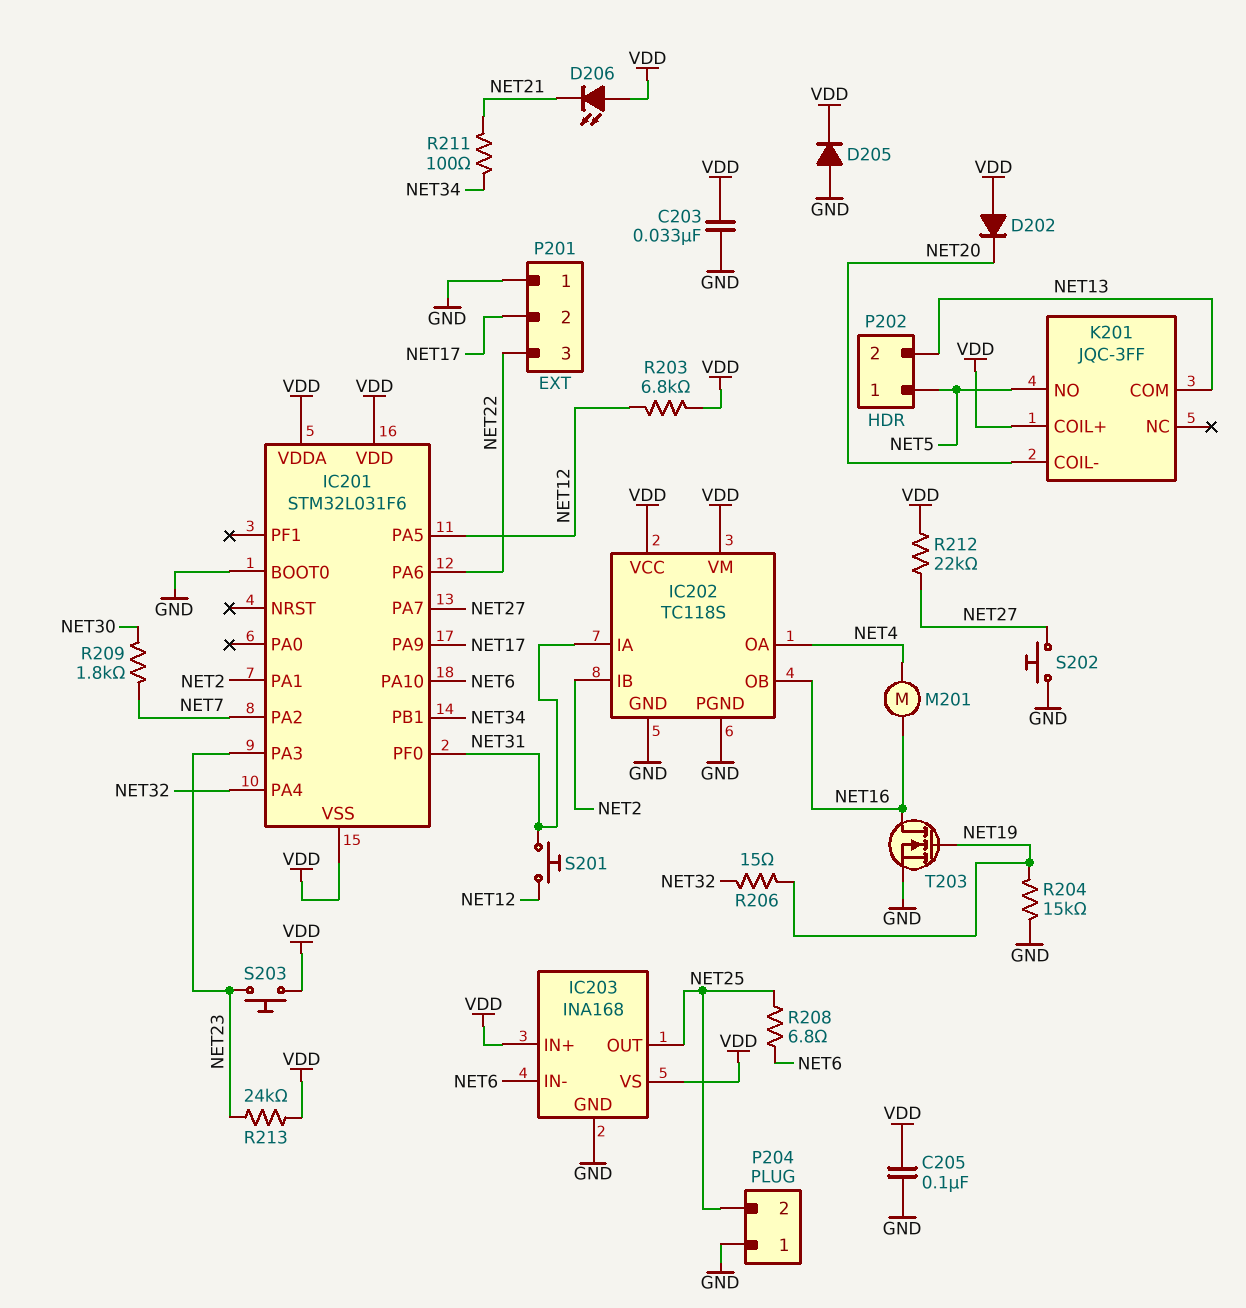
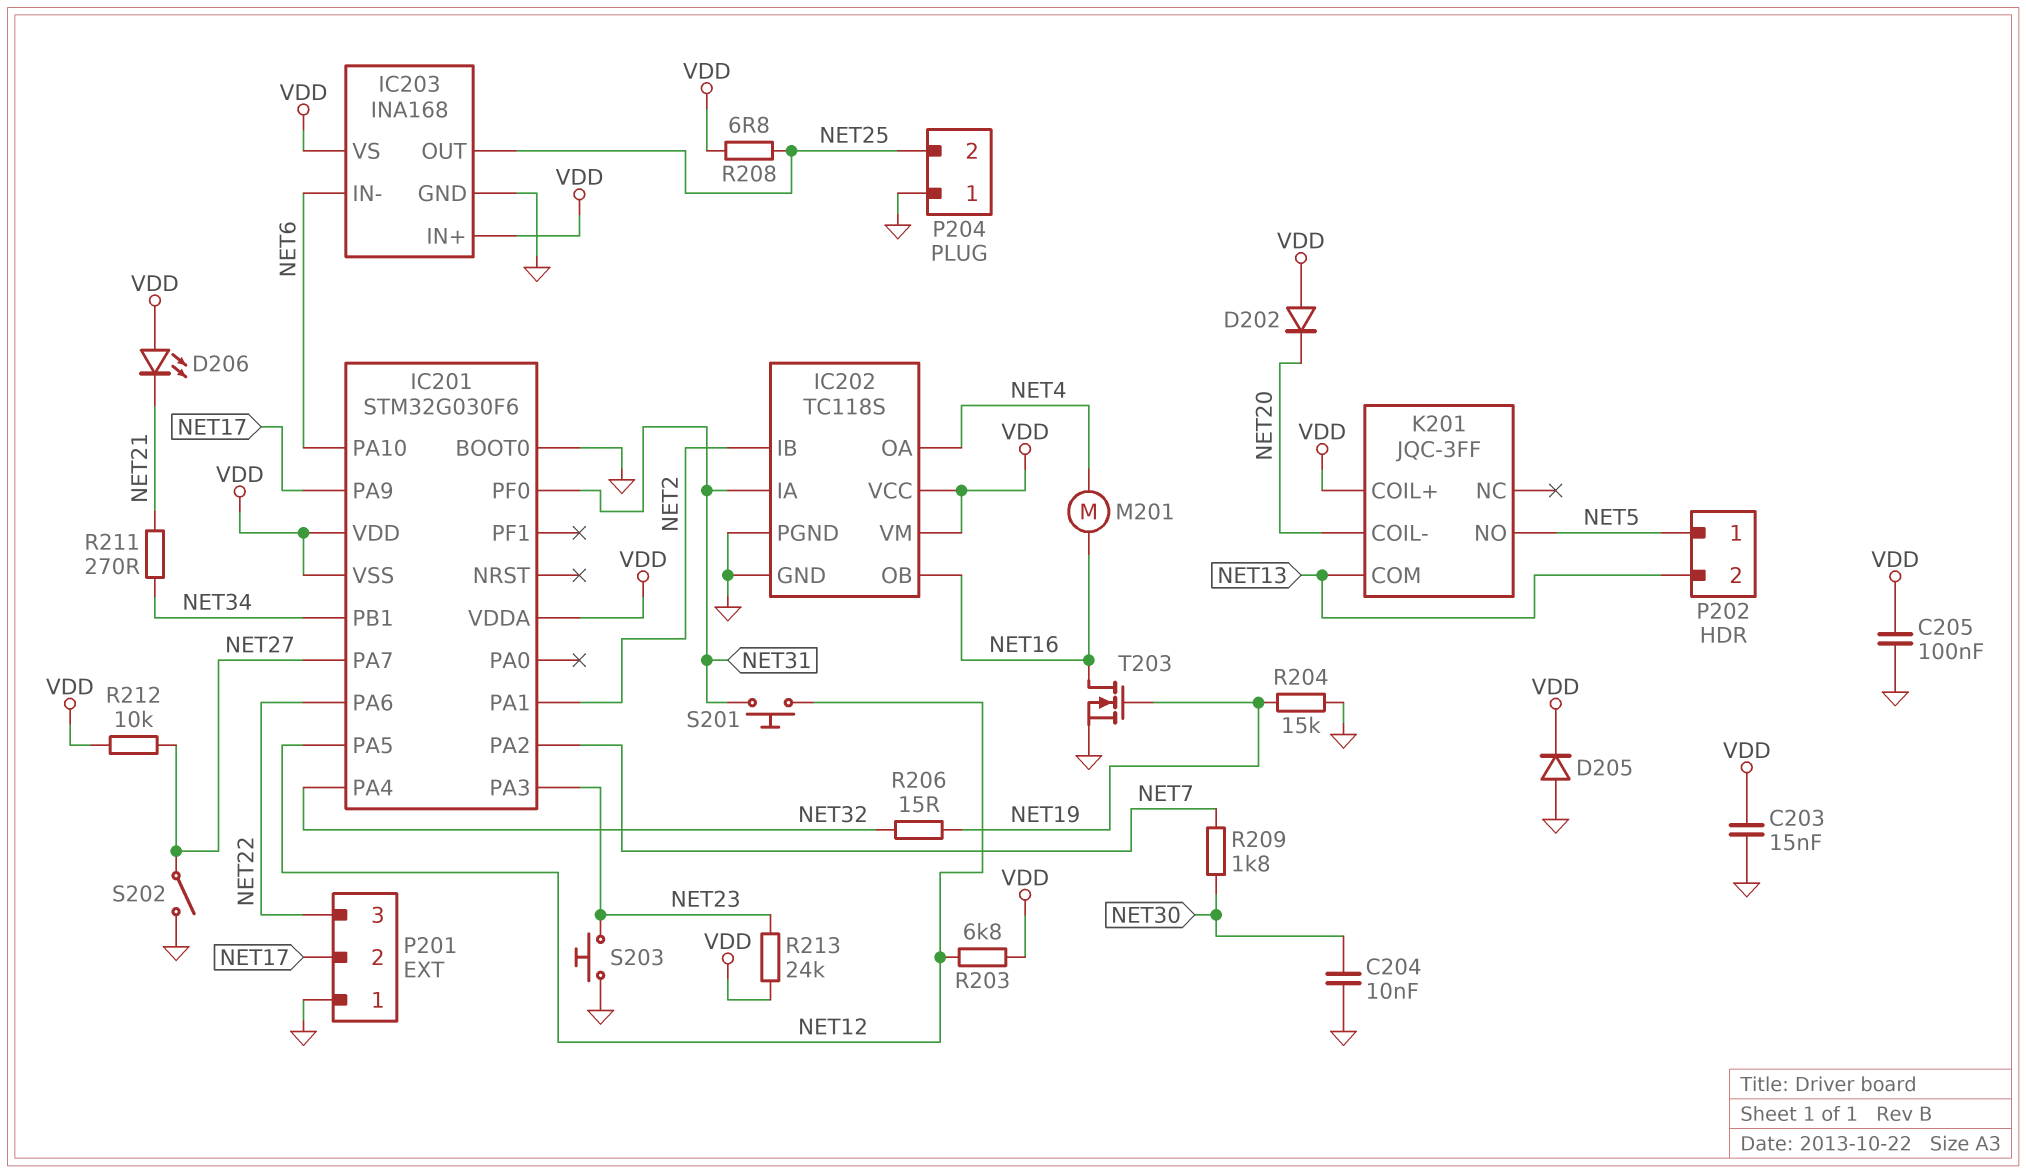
C203: 33nF (GND, VDD) -> 15nF (GND, VDD)
C204: none -> 10nF (GND, NET30)
IC201: STM32L031F6 -> STM32G030F6
R208: 6.8 (NET6, NET25) -> 6.8 (NET25, VDD)
R211: 100 (NET21, NET34) -> 270 (NET21, NET34)
R212: 22k (NET27, VDD) -> 10k (NET27, VDD)
S202: button (GND, NET27) -> switch (GND, NET27)
S203: button (NET23, VDD) -> button (GND, NET23)

